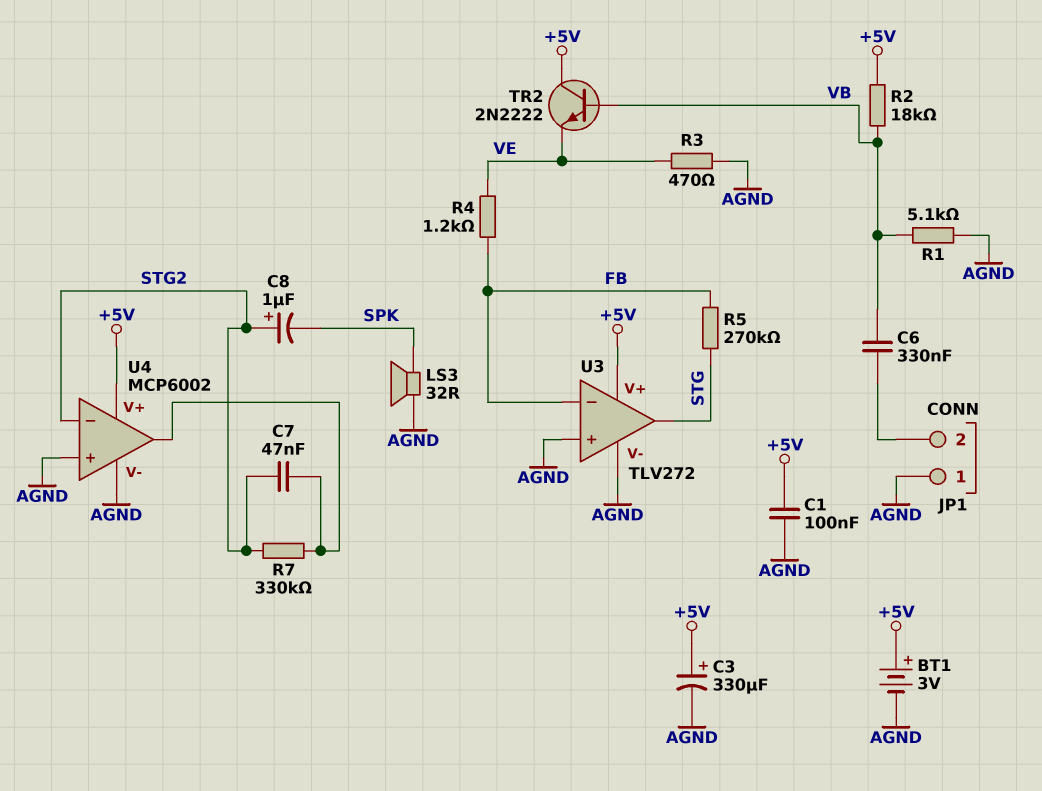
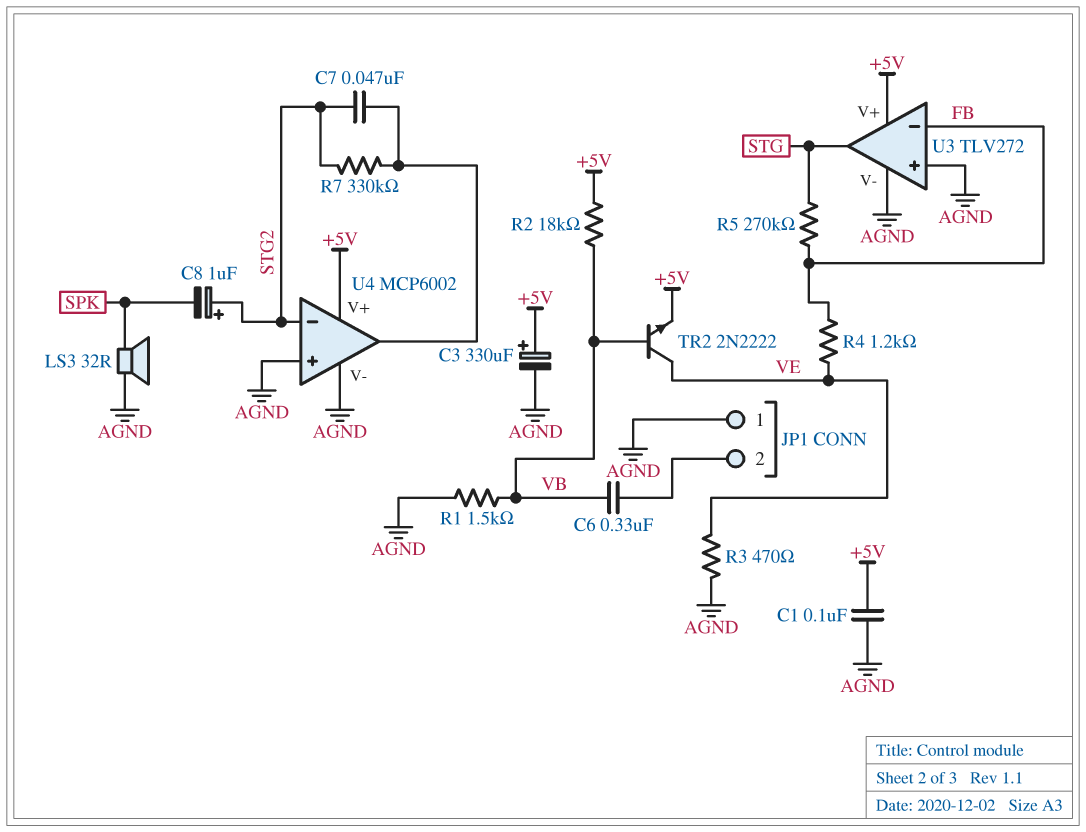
BT1: 3V (plus +5V, minus AGND) -> none
R1: 5.1k (AGND, VB) -> 1.5k (AGND, VB)
TR2: NPN 2N2222 (B VB, C +5V, E VE) -> NPN 2N2222 (B VB, C VE, E +5V)

